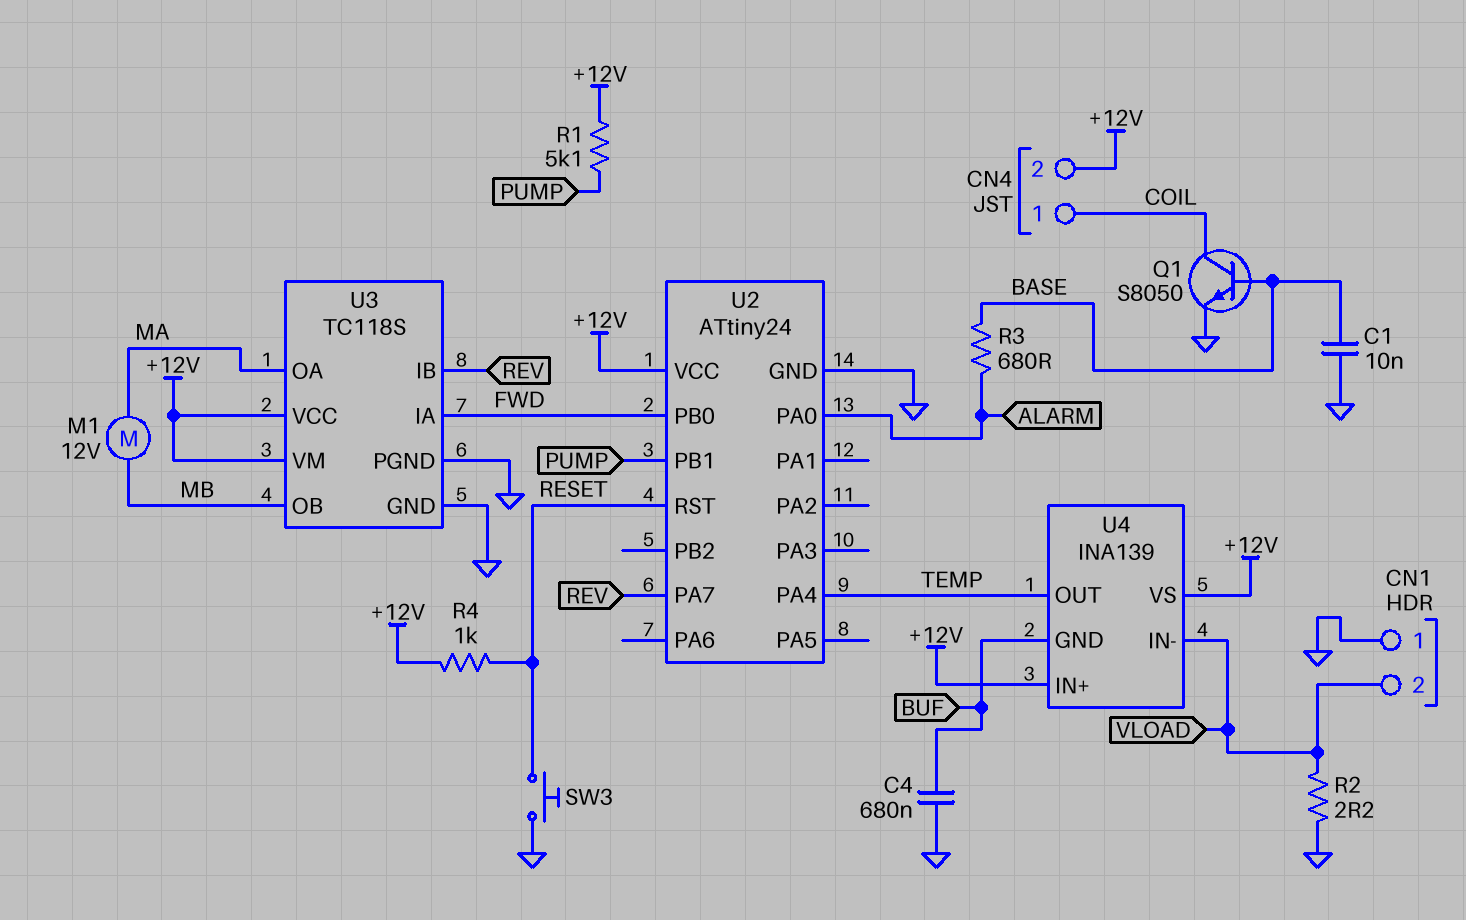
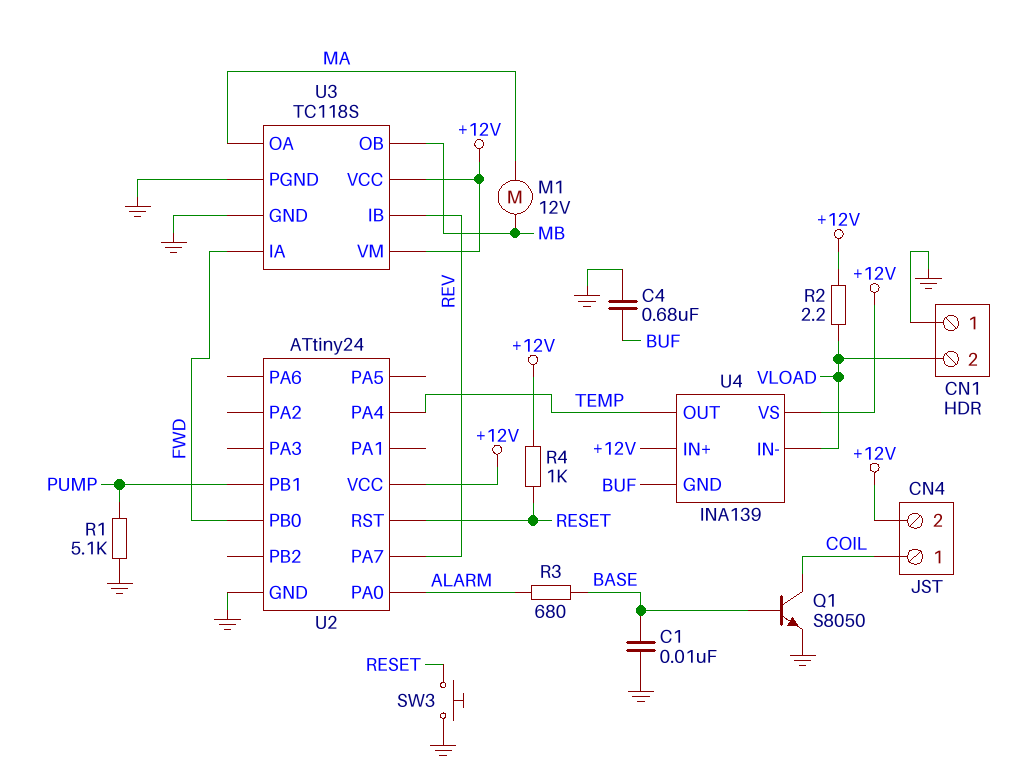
R1: 5.1k (+12V, PUMP) -> 5.1k (GND, PUMP)
R2: 2.2 (GND, VLOAD) -> 2.2 (+12V, VLOAD)

